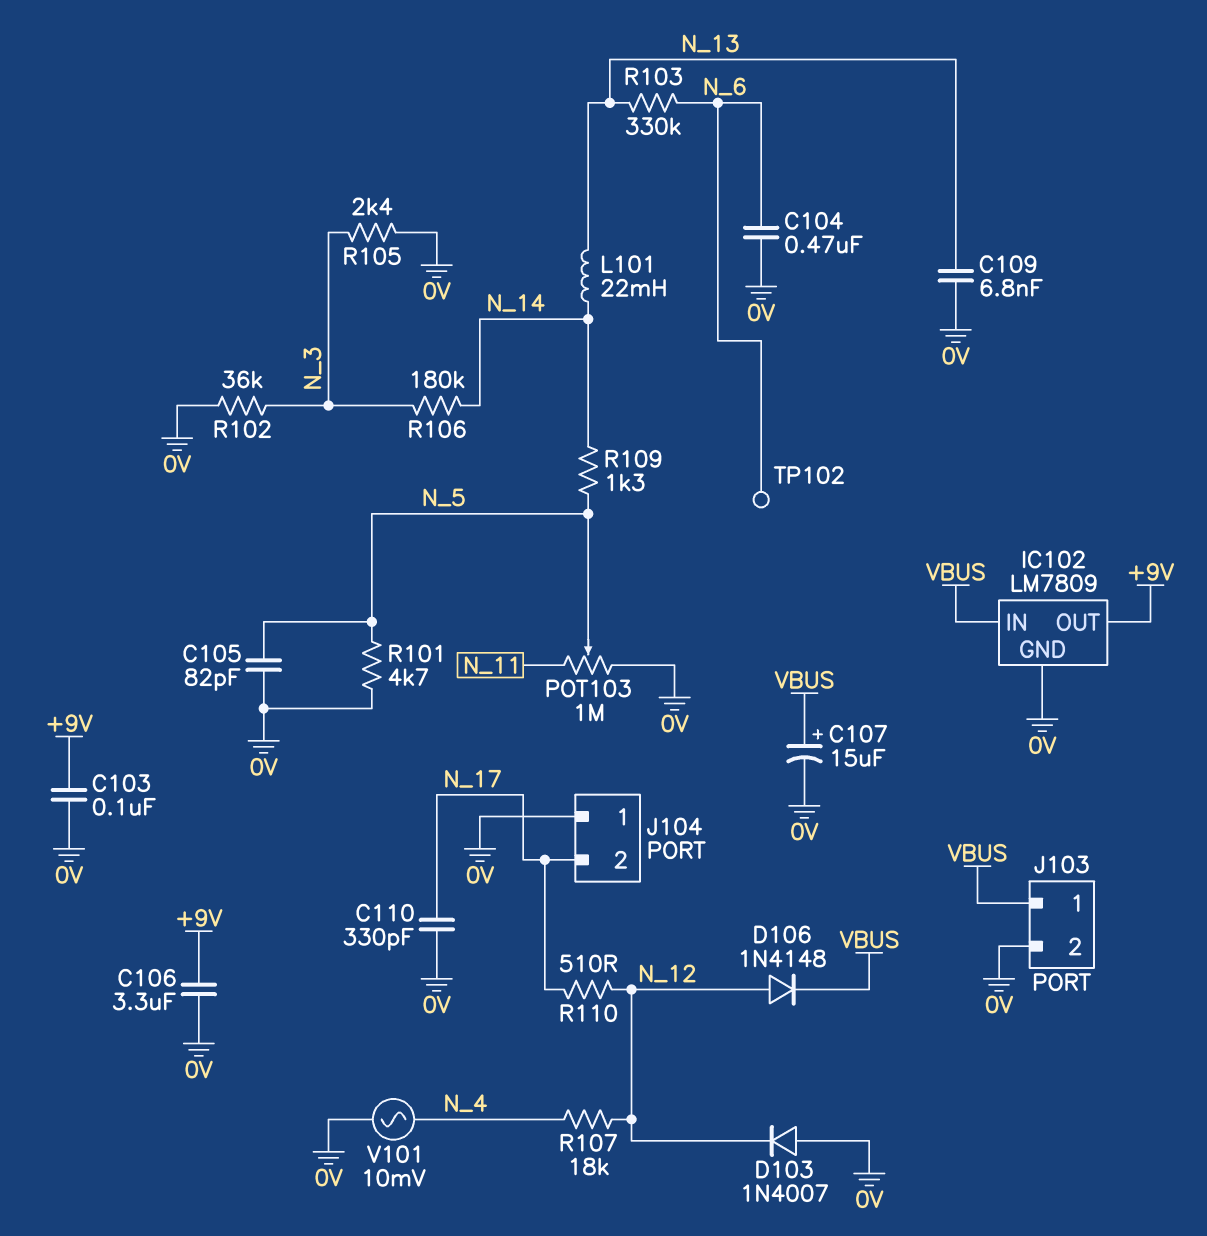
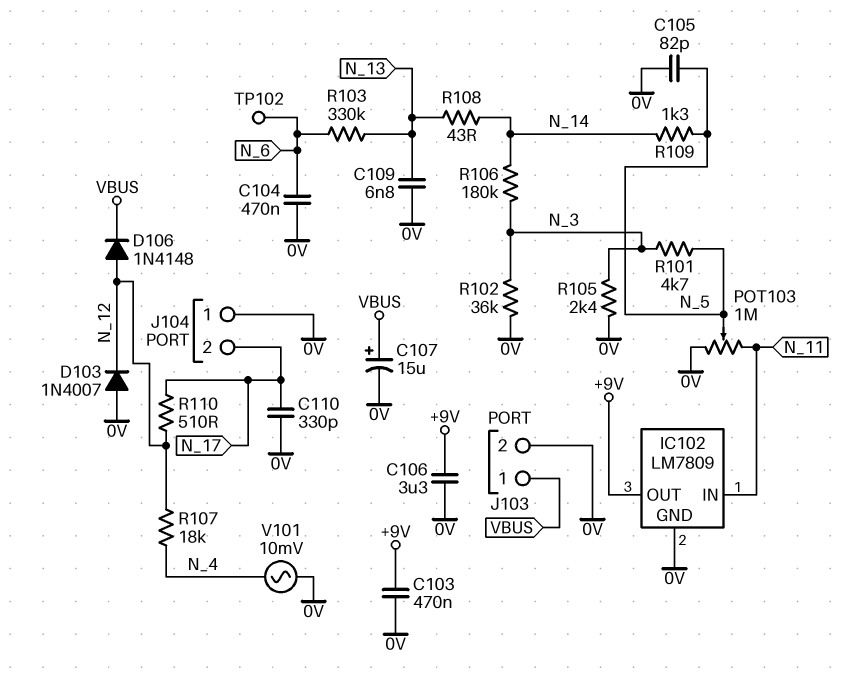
C103: 100nF (+9V, 0V) -> 470nF (+9V, 0V)
IC102 pin IN: VBUS -> N_11
L101: 22mH (N_13, N_14) -> none
R101: 4.7k (0V, N_5) -> 4.7k (N_3, N_5)
R108: none -> 43 (N_13, N_14)

